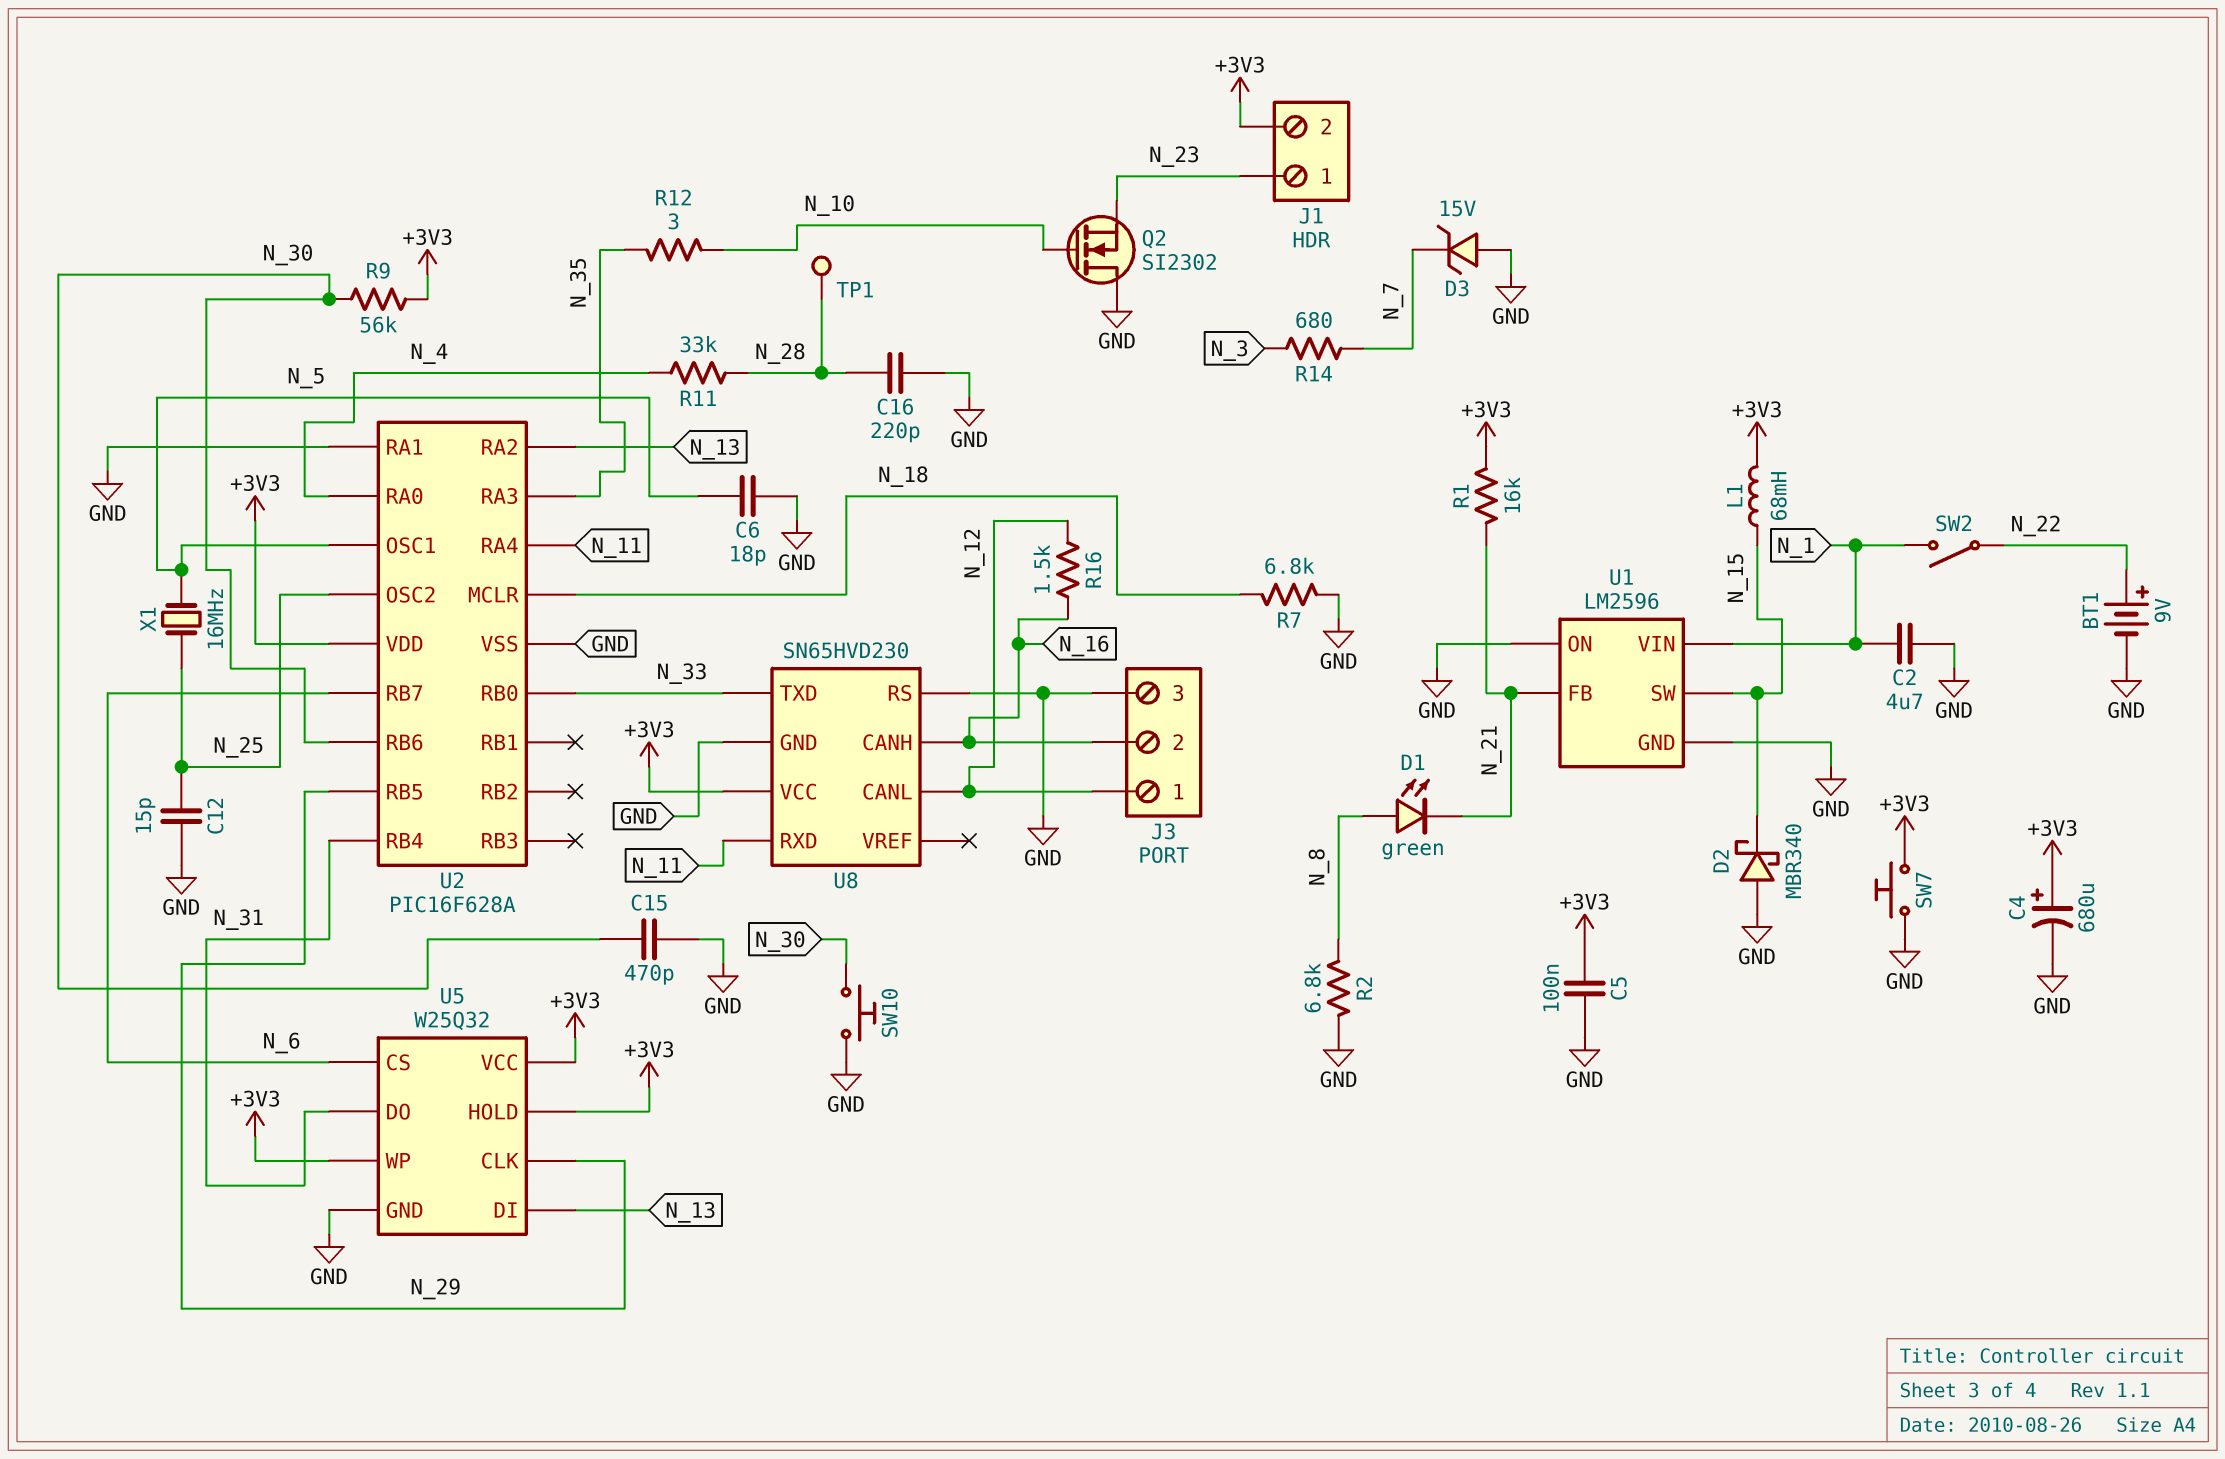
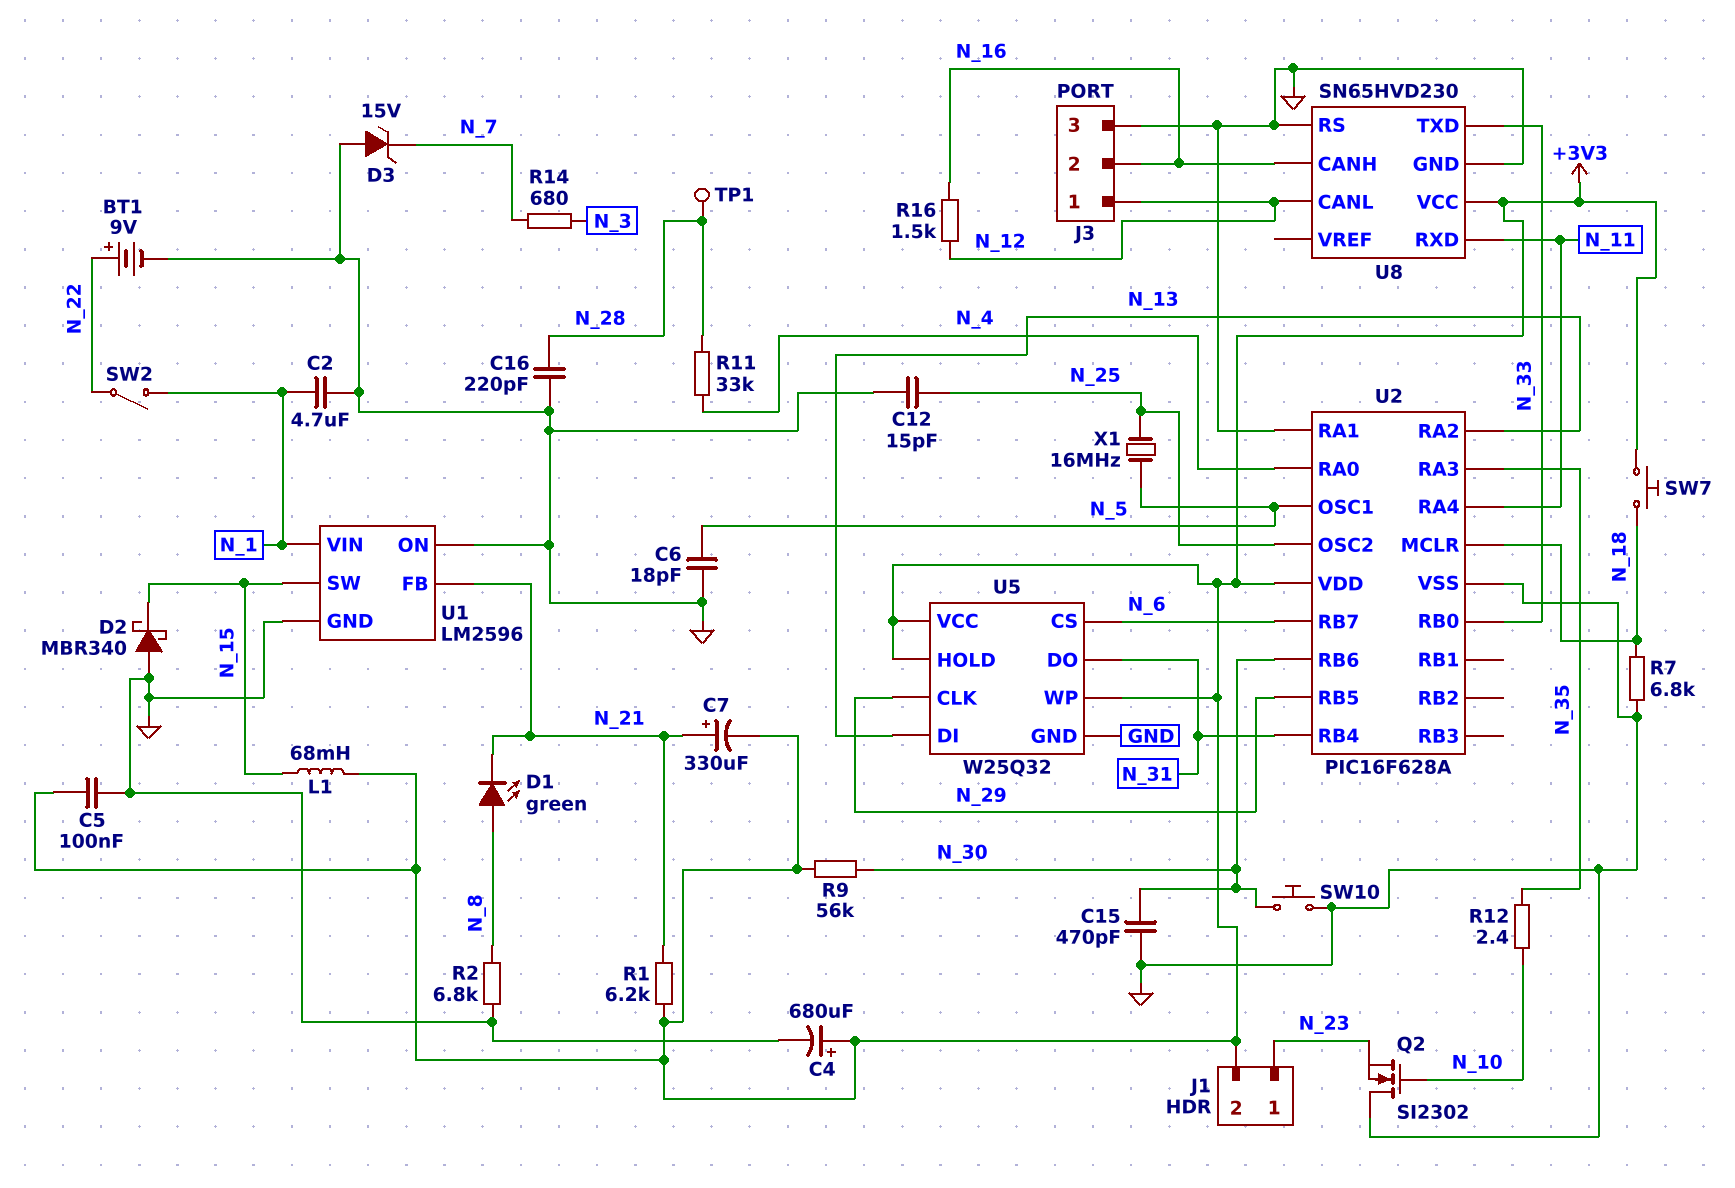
C7: none -> 330uF (plus N_21, minus +3V3)
R1: 16k (+3V3, N_21) -> 6.2k (+3V3, N_21)
R12: 3 (N_10, N_35) -> 2.4 (N_10, N_35)
SW7: button (+3V3, GND) -> button (+3V3, N_18)

